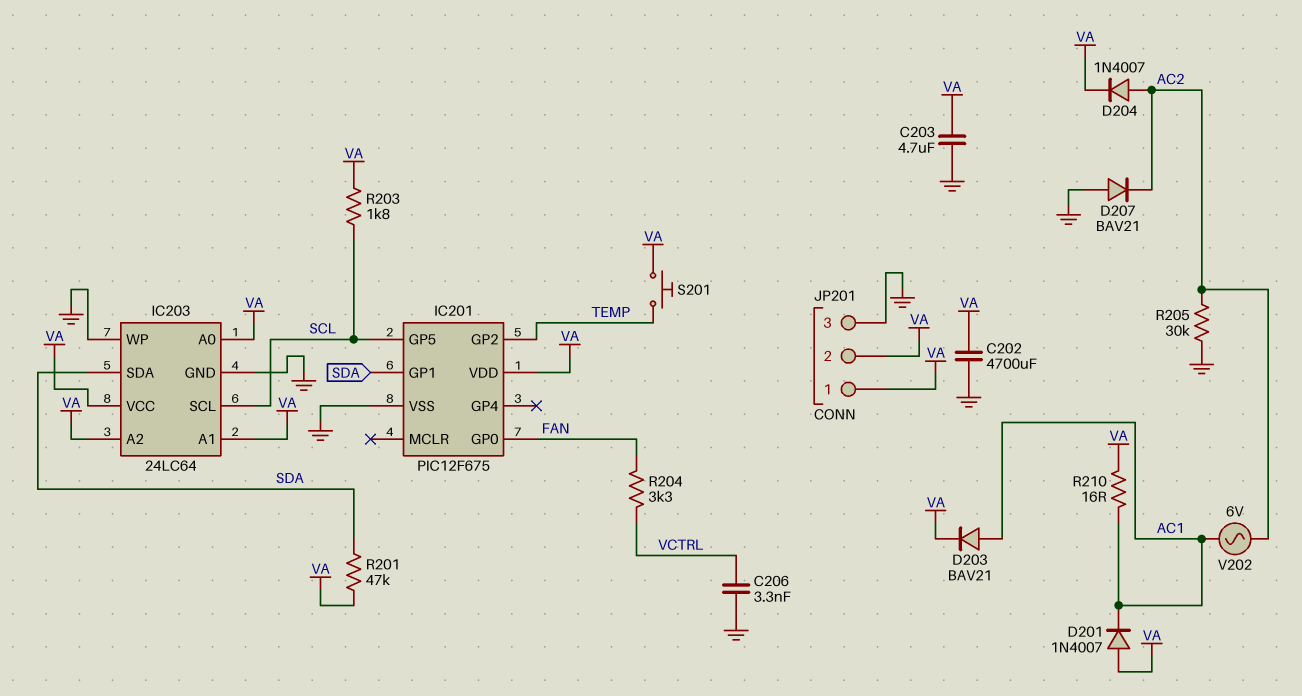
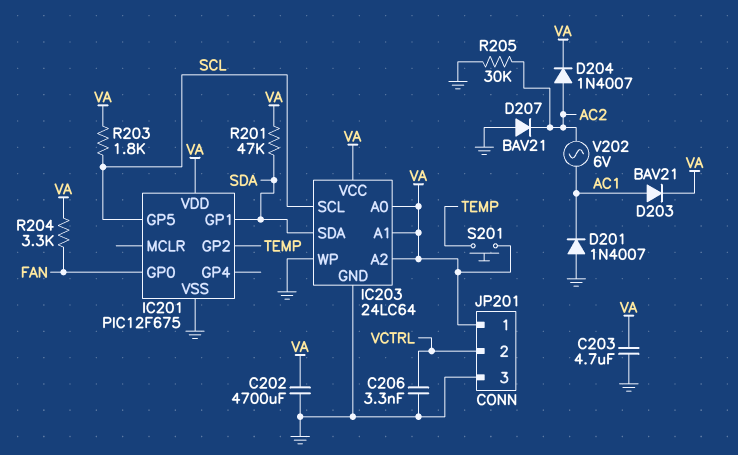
D201: diode 1N4007 (A VA, K AC1) -> diode 1N4007 (A GND, K AC1)
JP201 pin 2: VA -> VCTRL
R204: 3.3k (FAN, VCTRL) -> 3.3k (FAN, VA)
R210: 16 (AC1, VA) -> none

